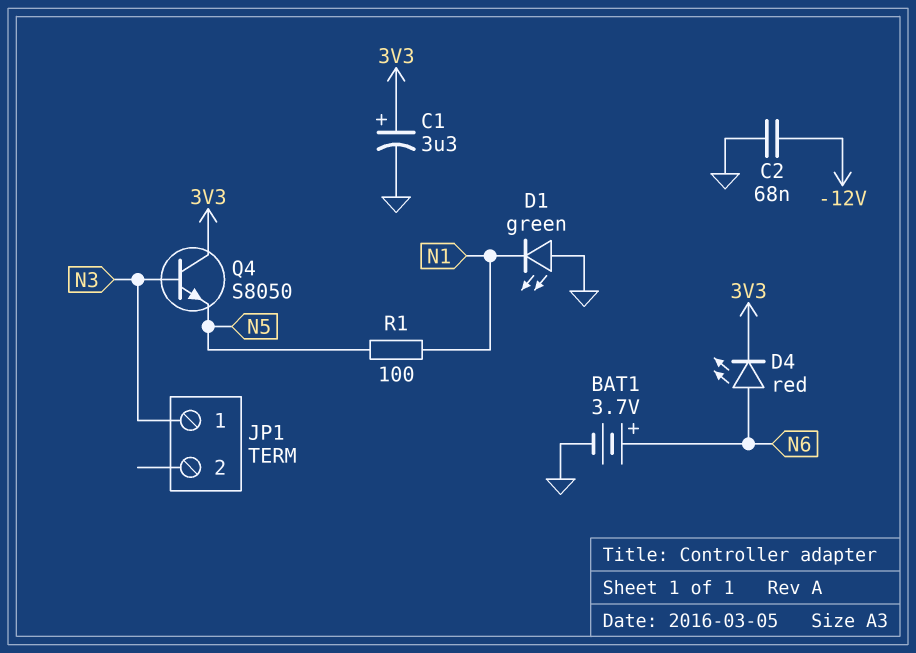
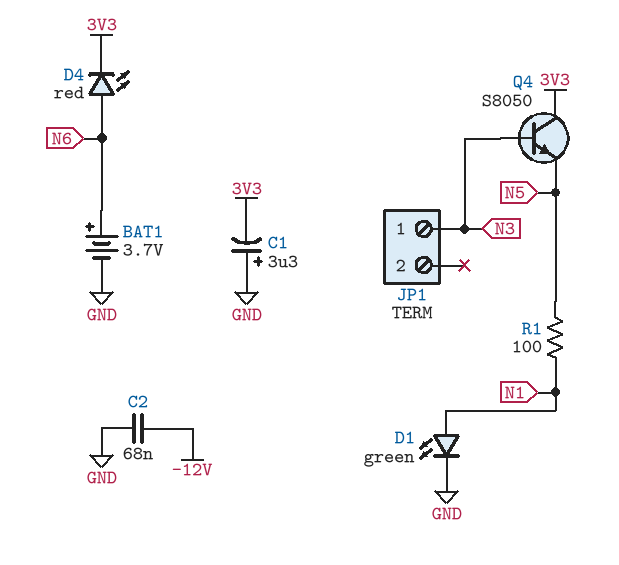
C1: 3.3uF (plus 3V3, minus GND) -> 3.3uF (plus GND, minus 3V3)
D1: LED green (A GND, K N1) -> LED green (A N1, K GND)

